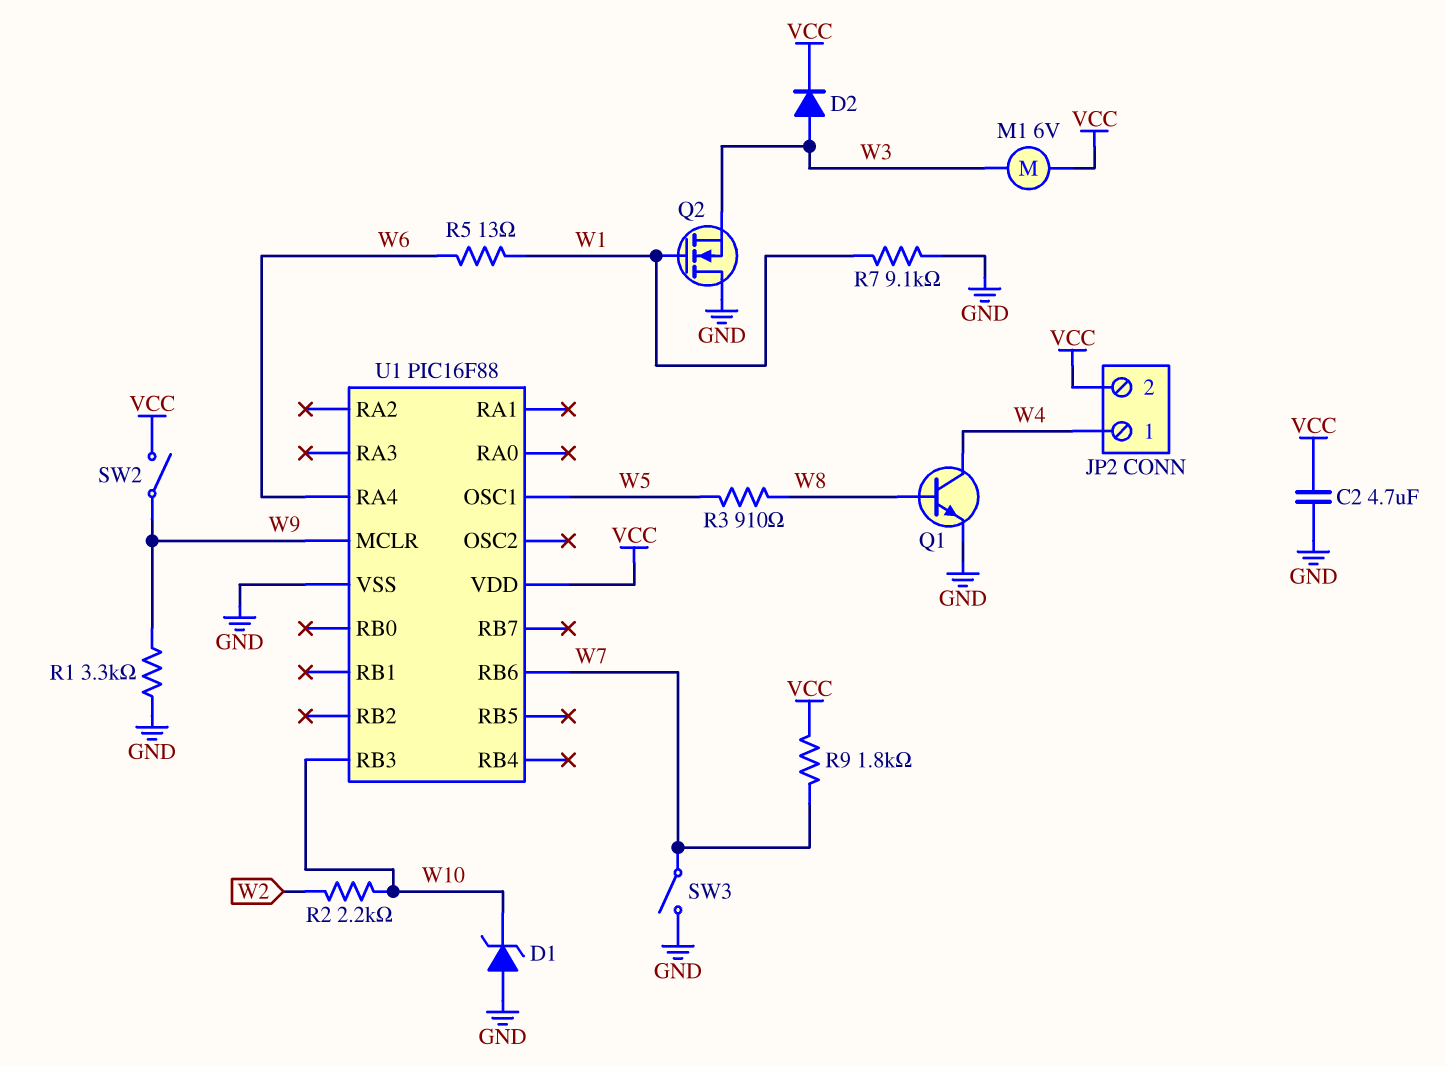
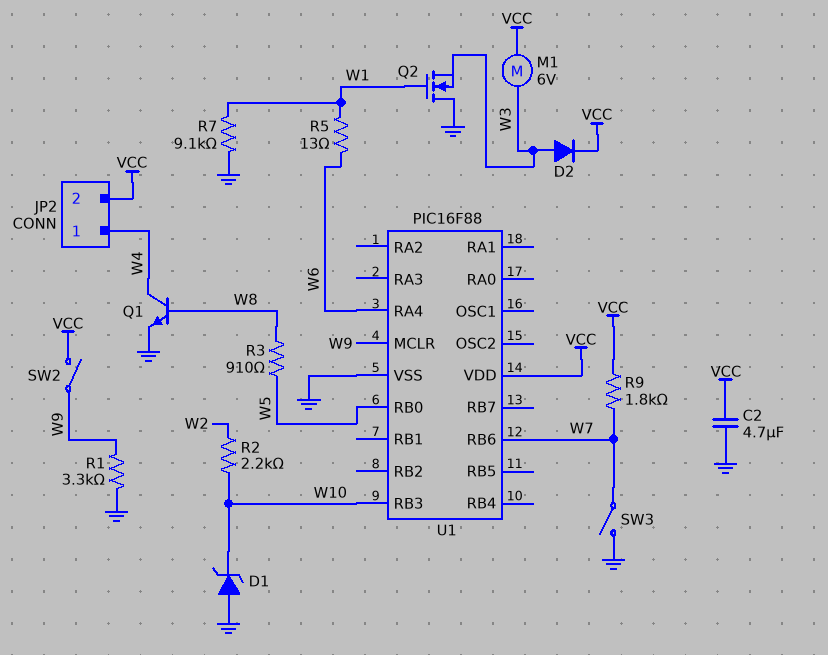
U1 pin OSC1: W5 -> none
U1 pin RB0: none -> W5

